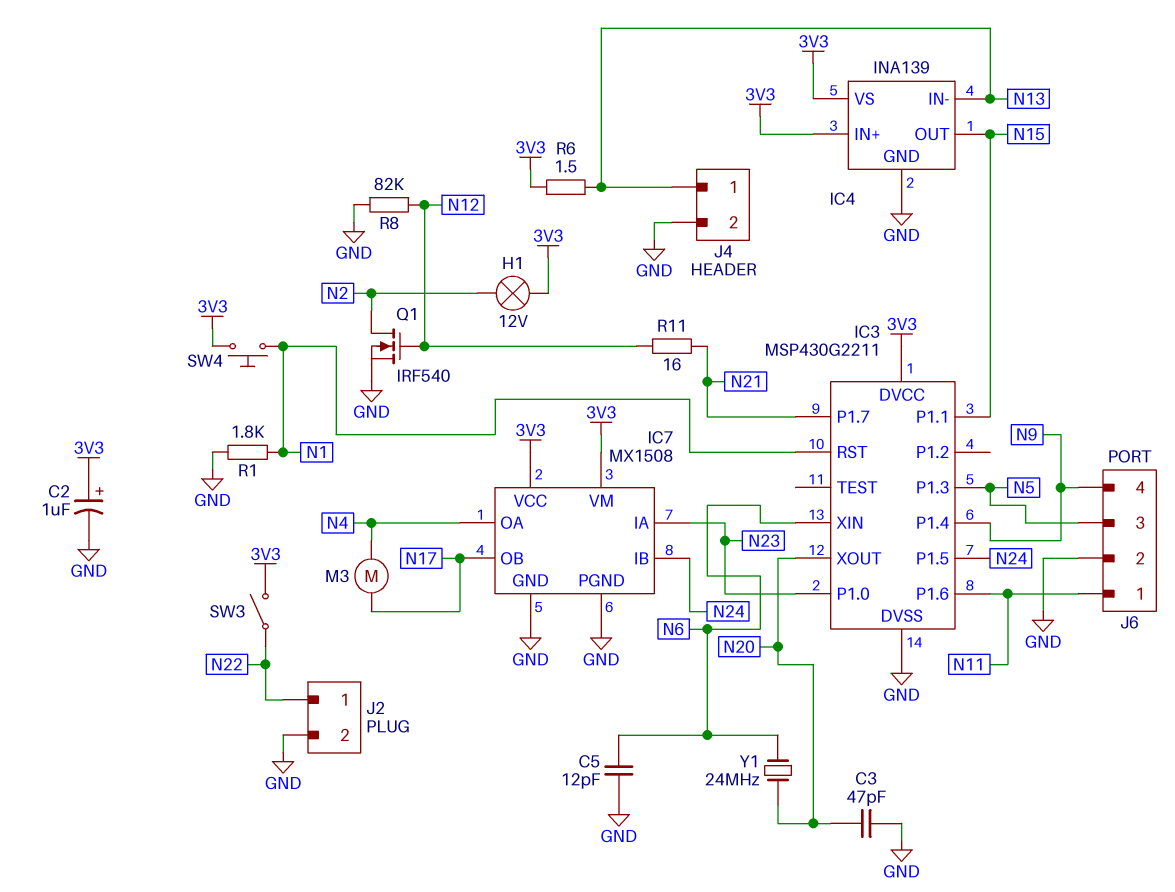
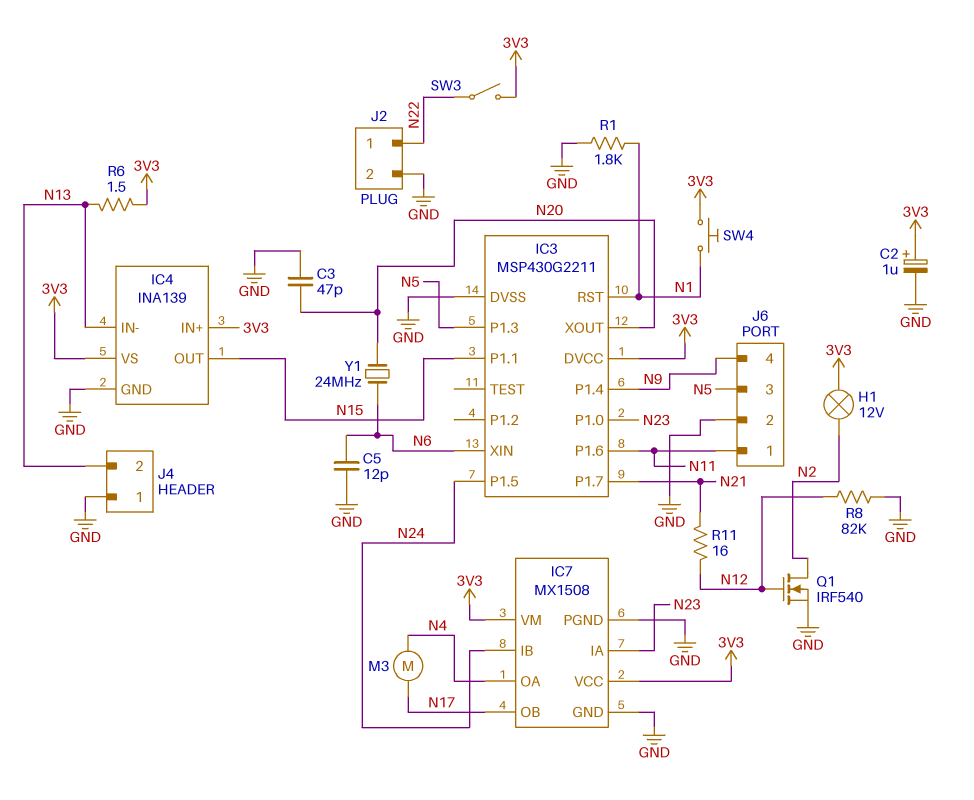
J4 pin 1: N13 -> GND
J4 pin 2: GND -> N13

